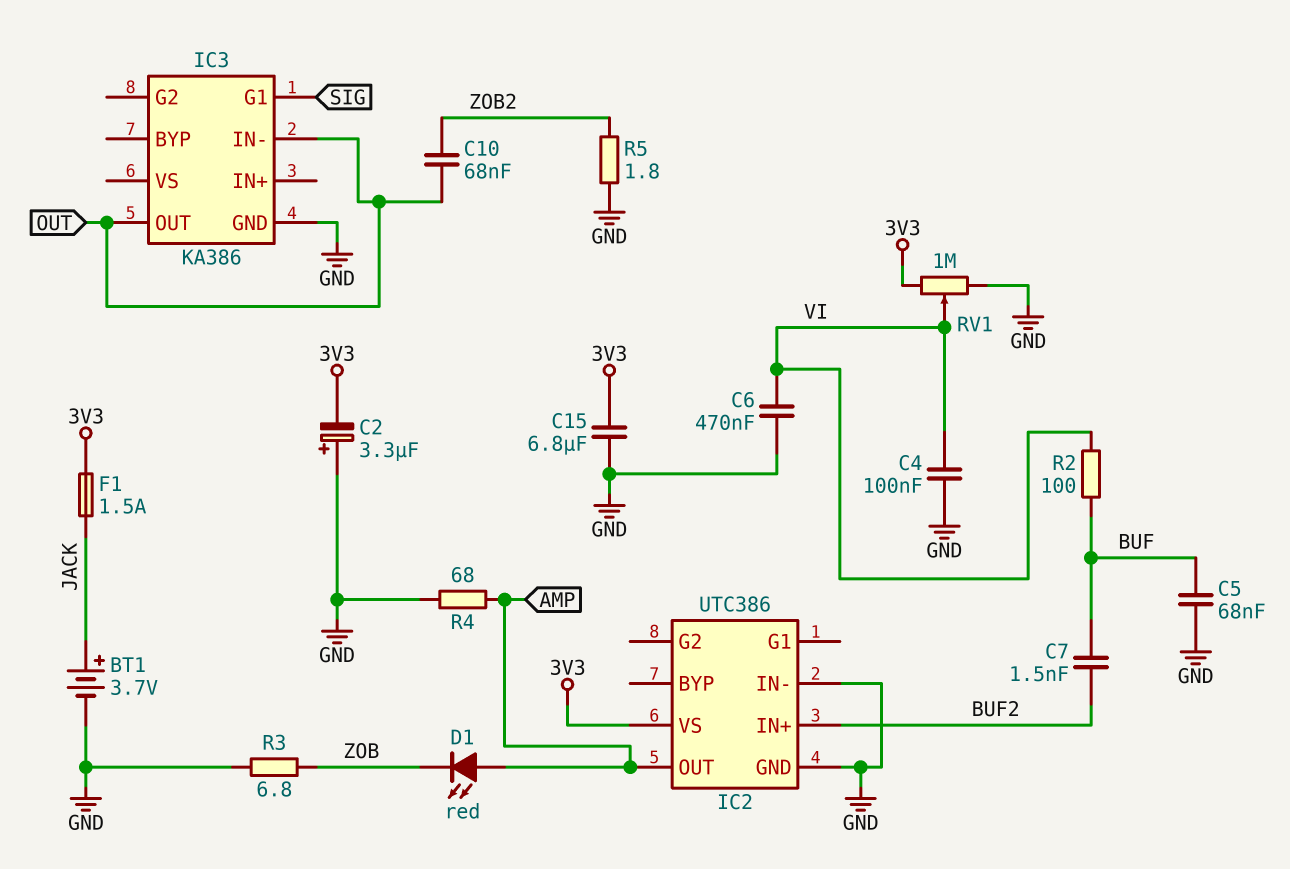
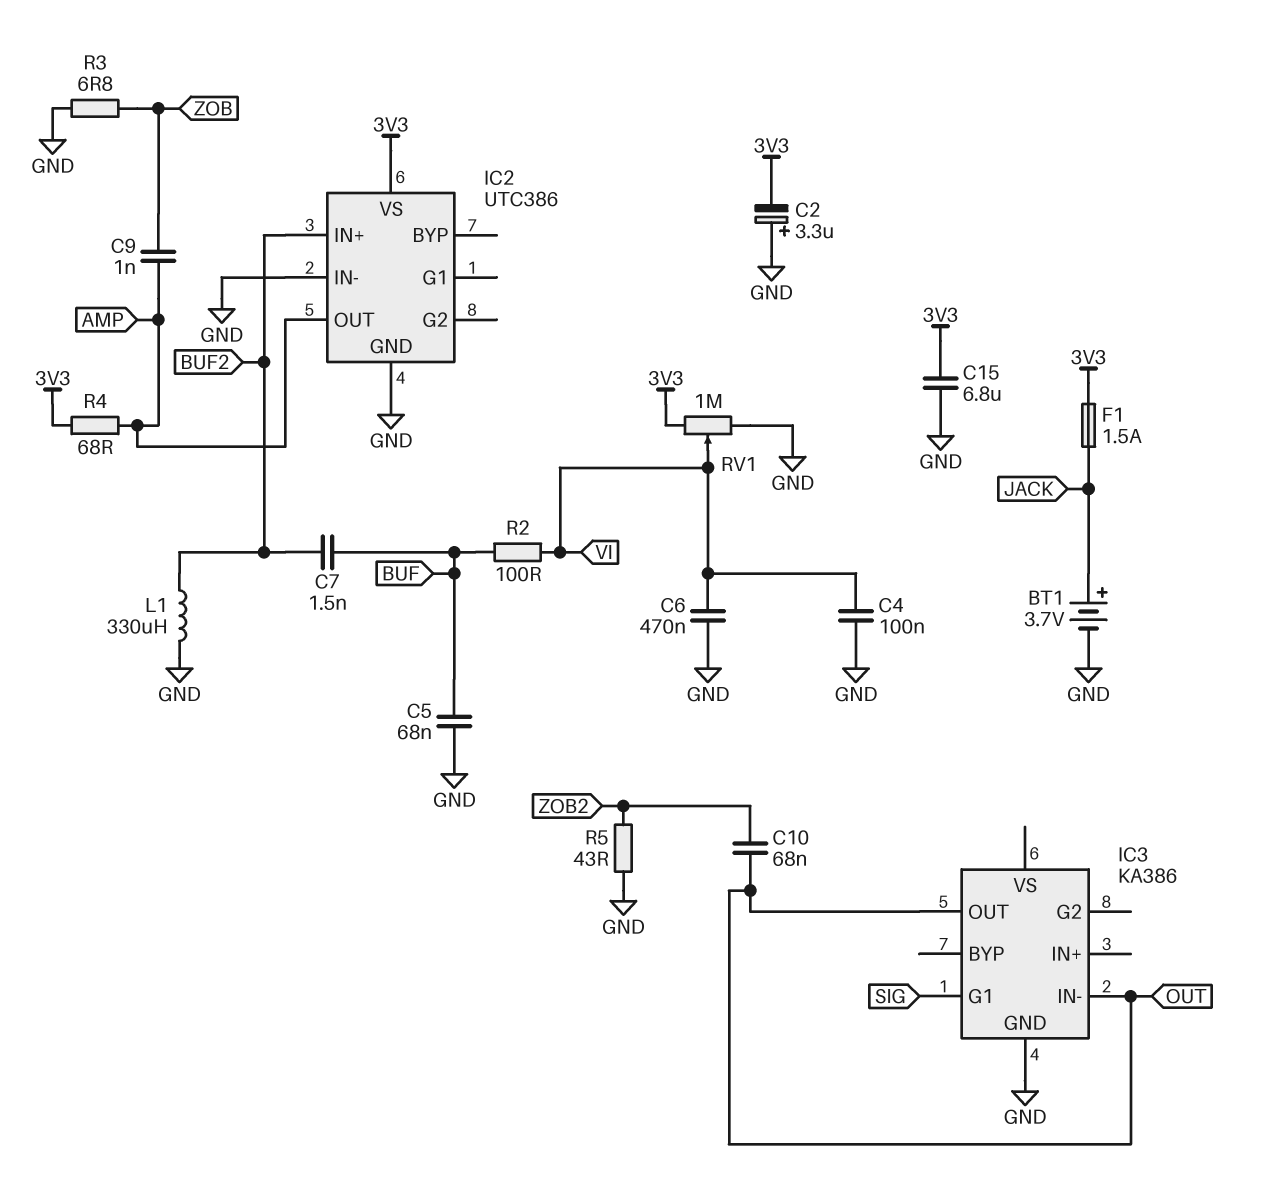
C9: none -> 1nF (AMP, ZOB)
D1: LED red (A AMP, K ZOB) -> none
L1: none -> 330uH (BUF2, GND)
R4: 68 (AMP, GND) -> 68 (3V3, AMP)
R5: 1.8 (GND, ZOB2) -> 43 (GND, ZOB2)

